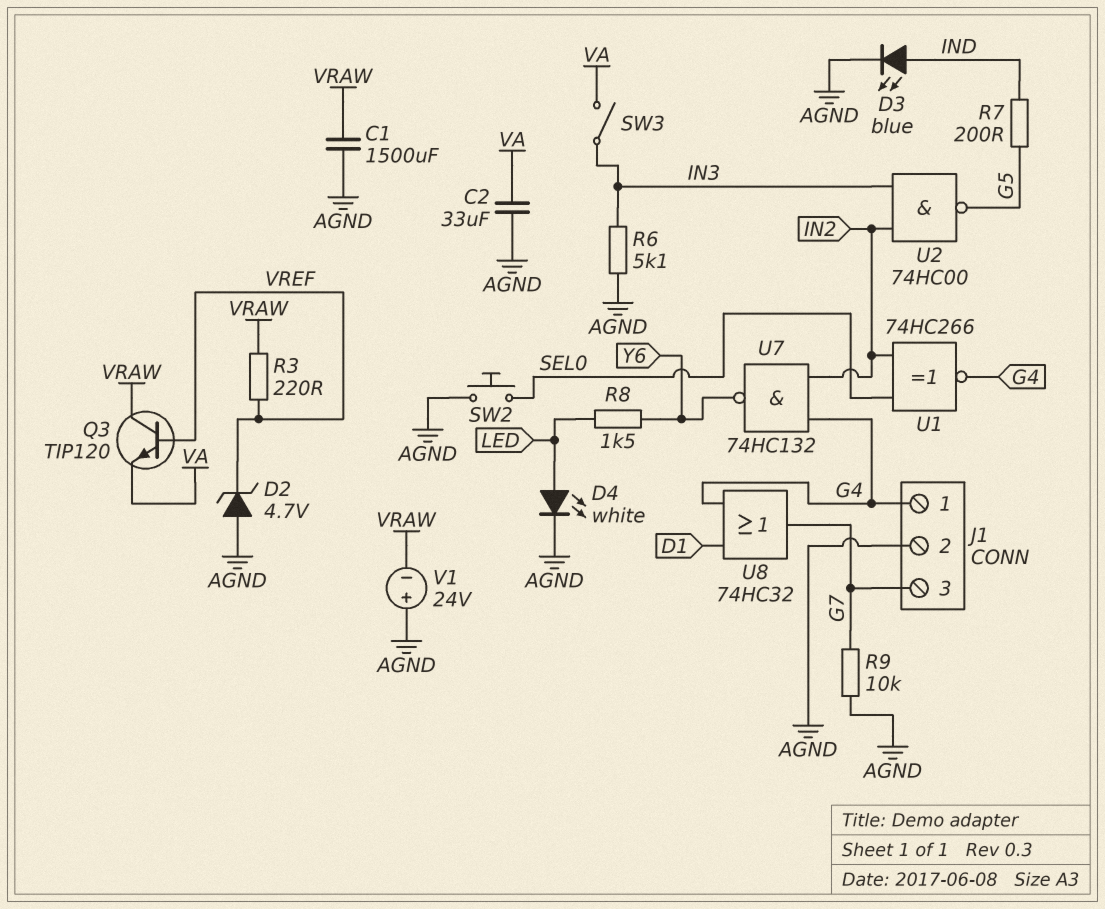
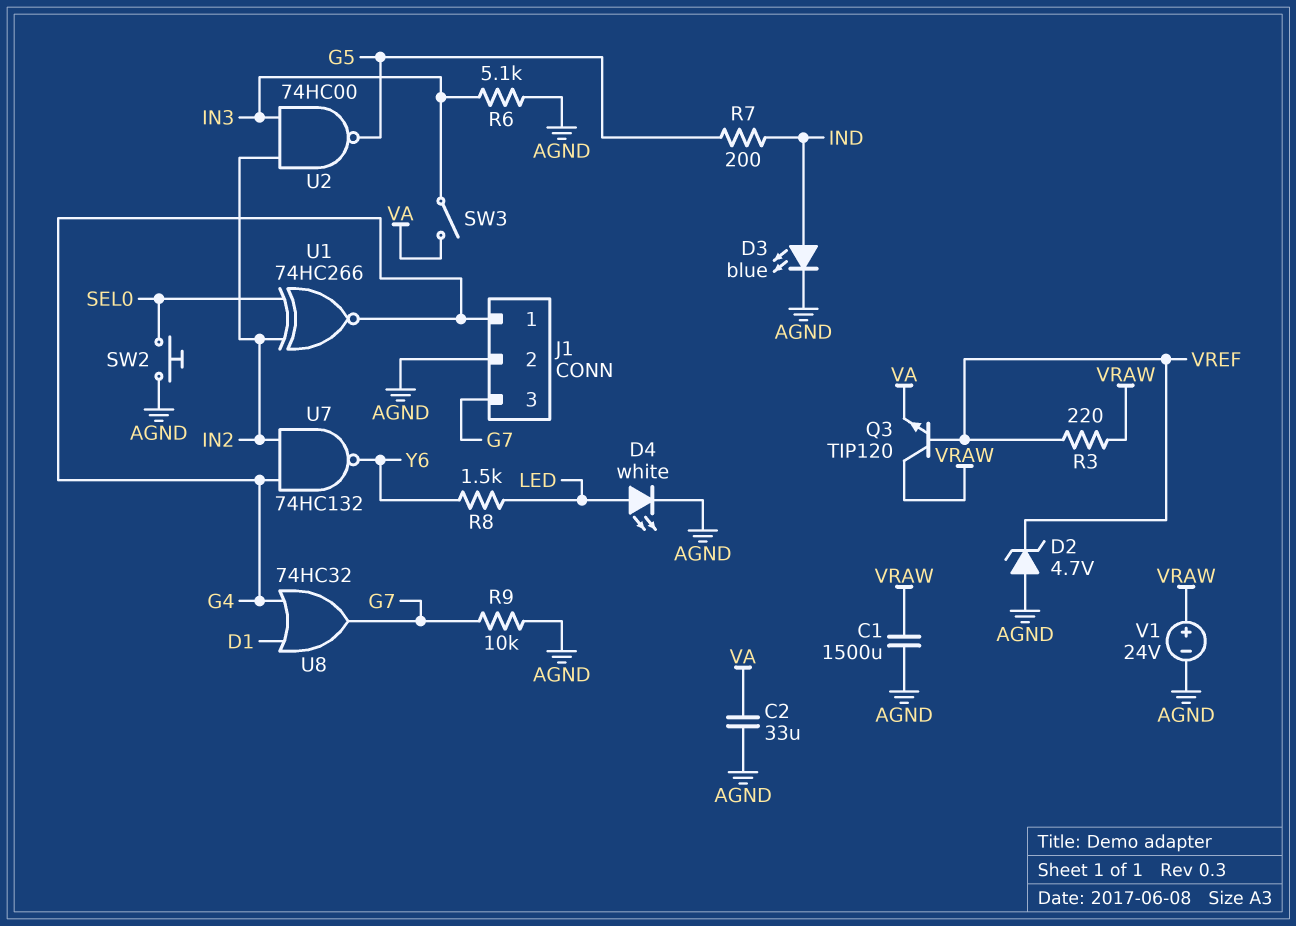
V1: 24V (plus AGND, minus VRAW) -> 24V (plus VRAW, minus AGND)

